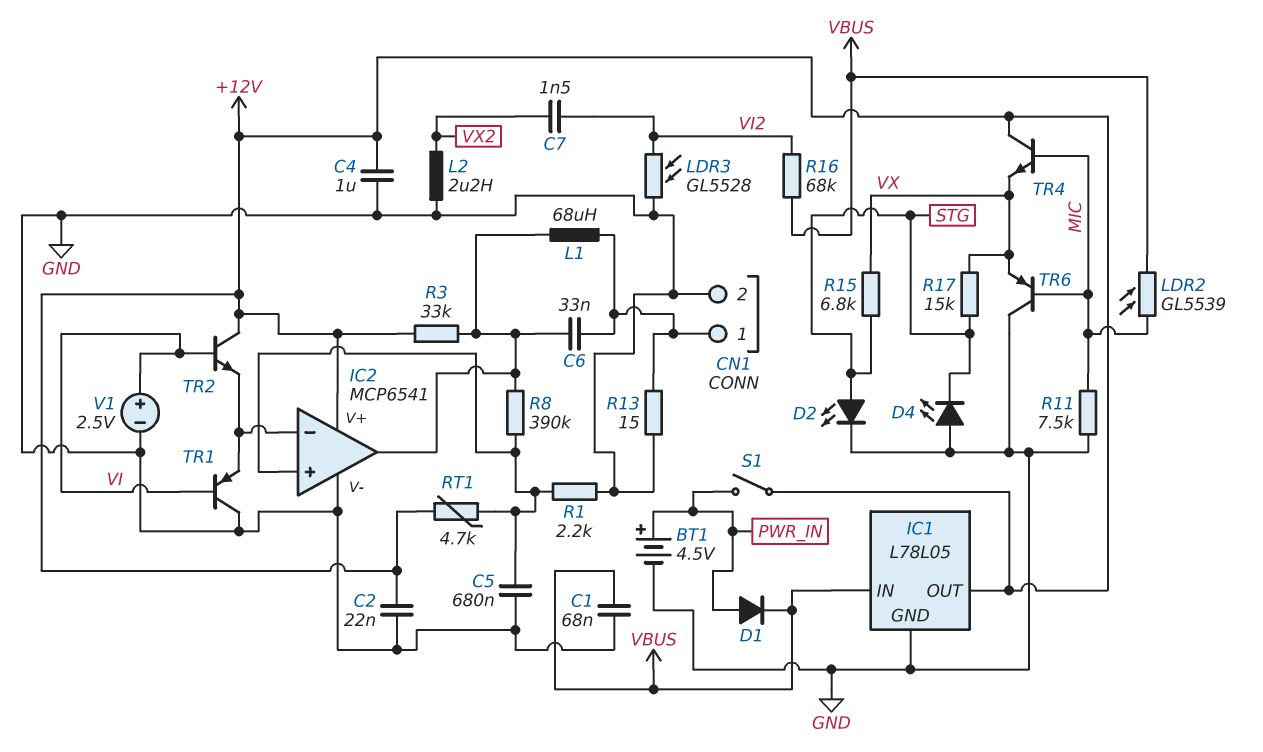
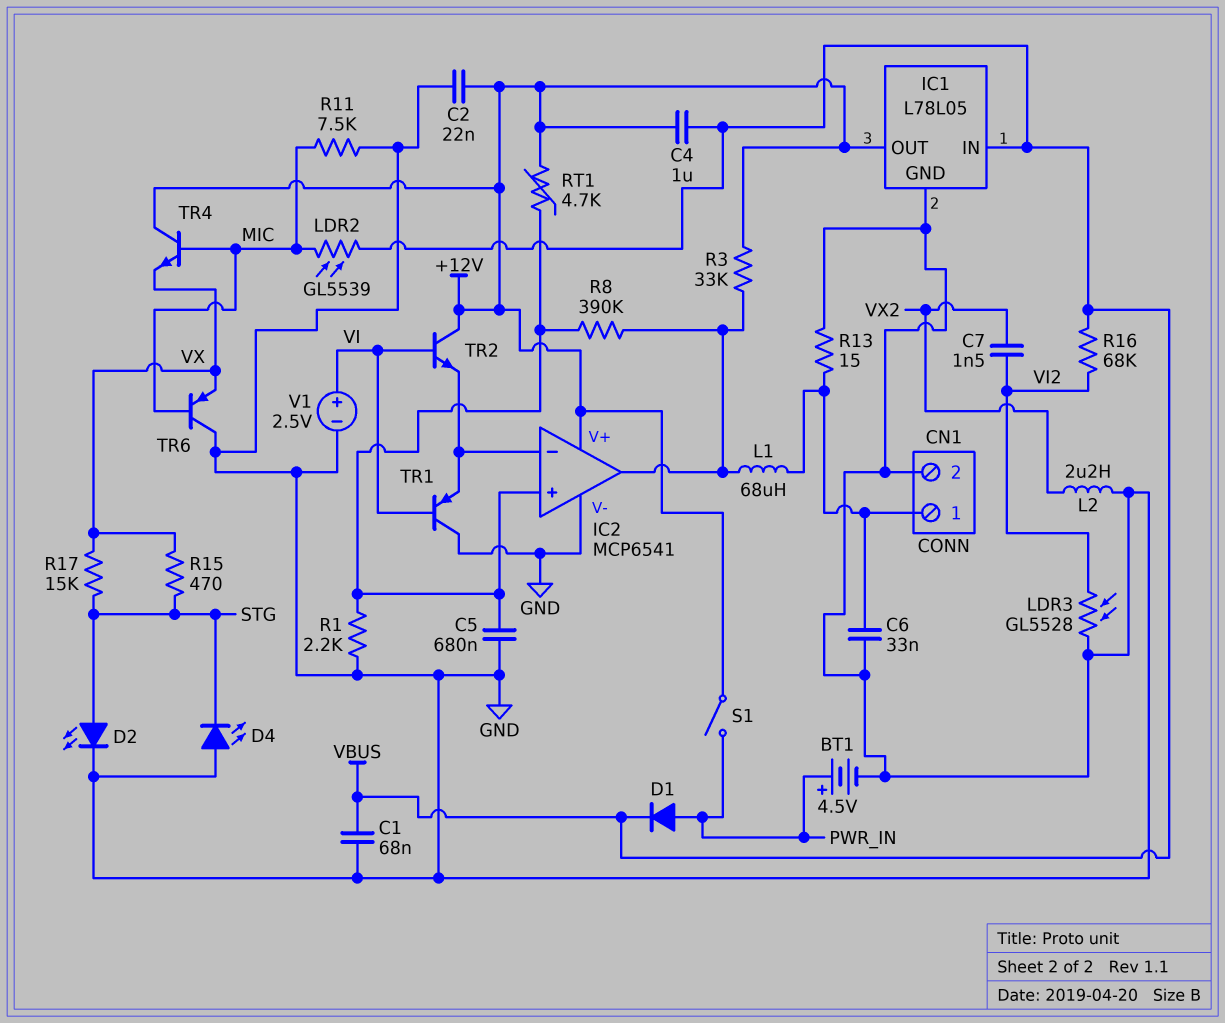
C4: 1uF (+12V, GND) -> 1uF (+12V, VBUS)
C6: 33nF (CN1/1, IC2/out) -> 33nF (CN1/1, GND)
R15: 6.8k (STG, VX) -> 470 (STG, VX)

